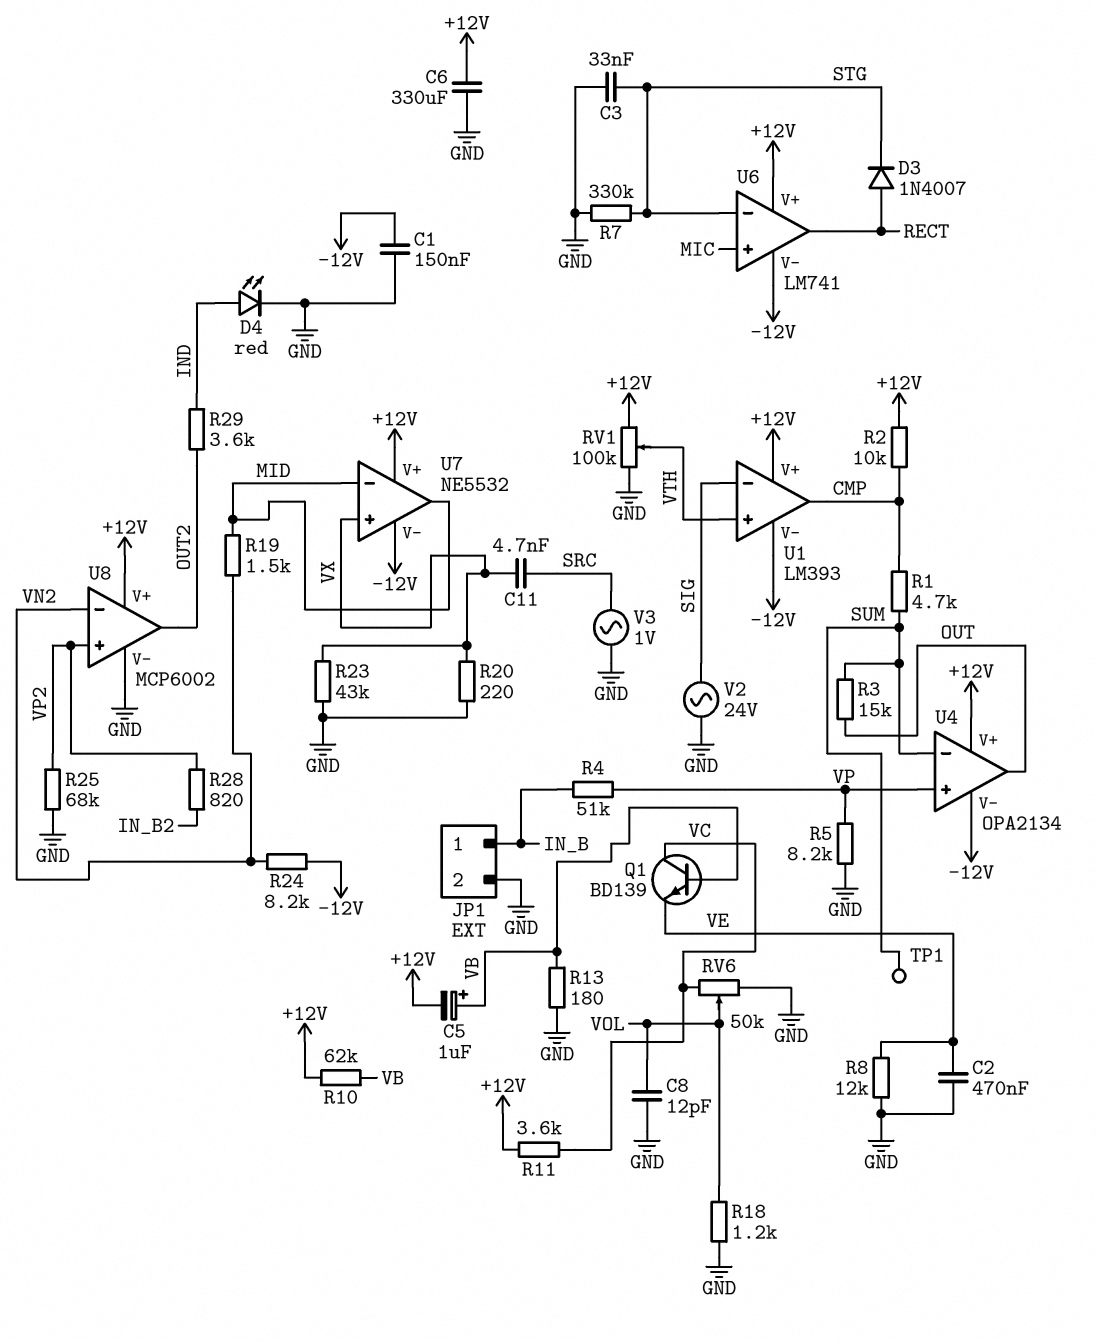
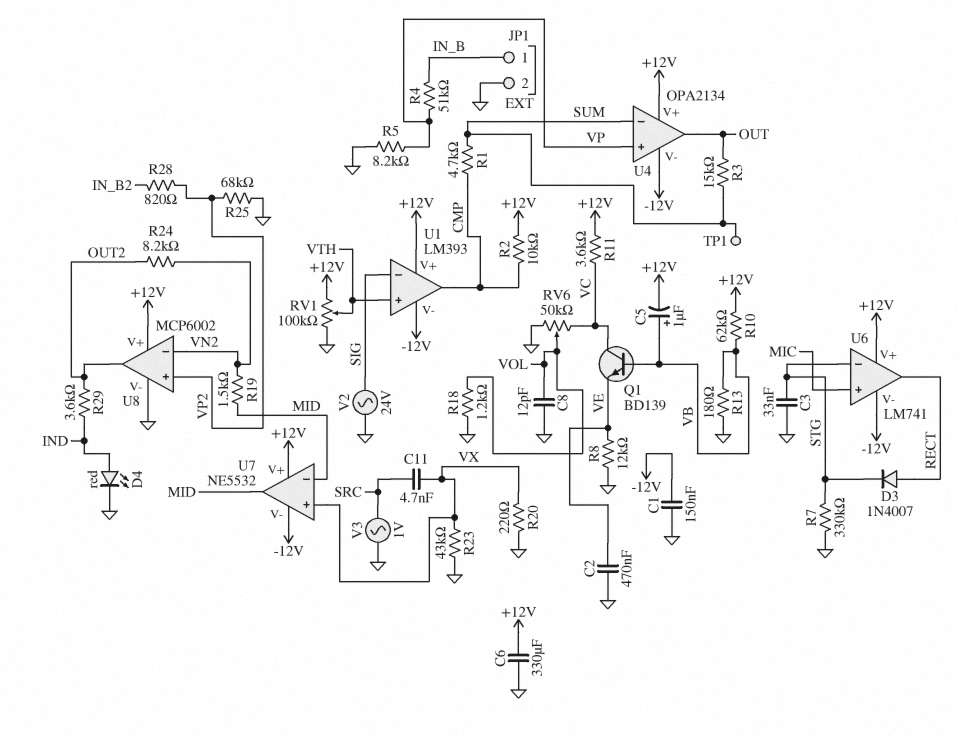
R24: 8.2k (-12V, VN2) -> 8.2k (OUT2, VN2)

